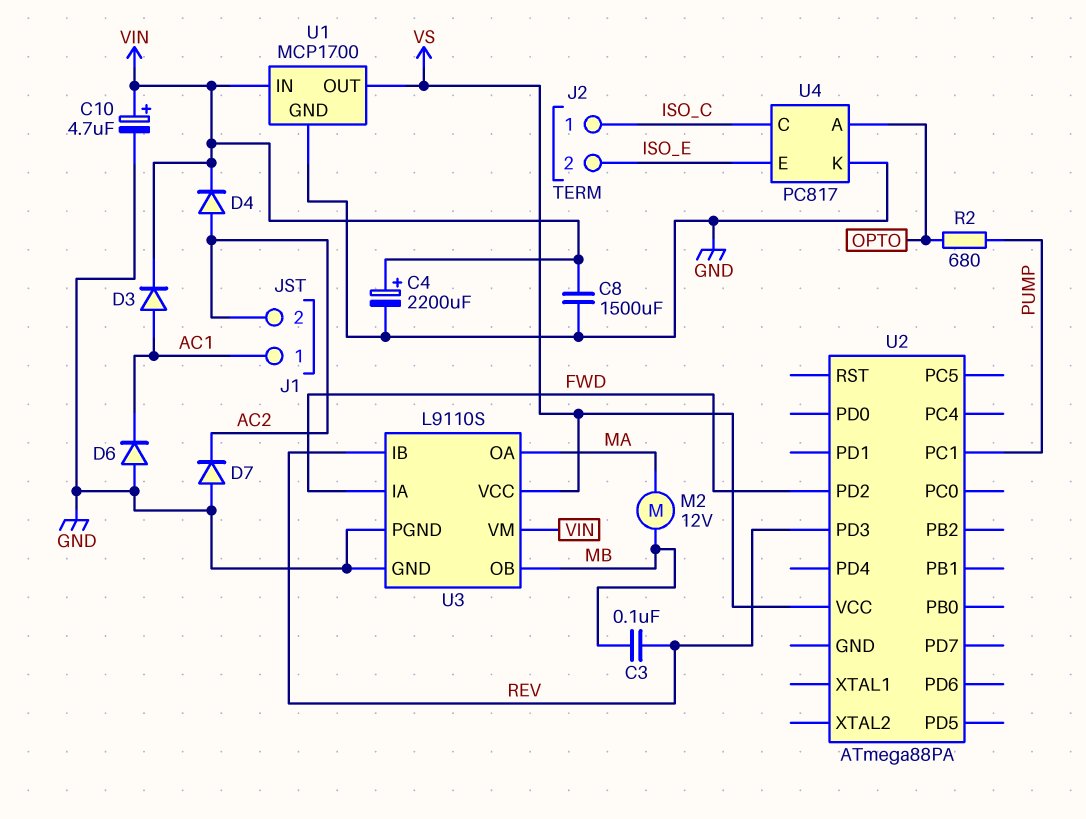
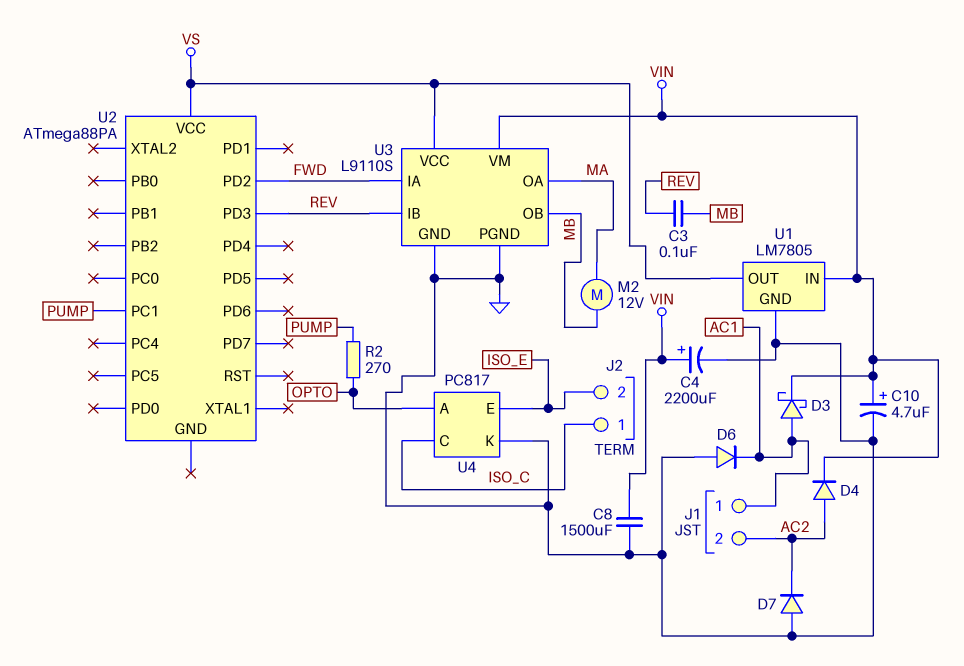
D3: diode (A AC1, K VIN) -> schottky (A AC1, K VIN)
R2: 680 (OPTO, PUMP) -> 270 (OPTO, PUMP)
U1: MCP1700 -> LM7805

